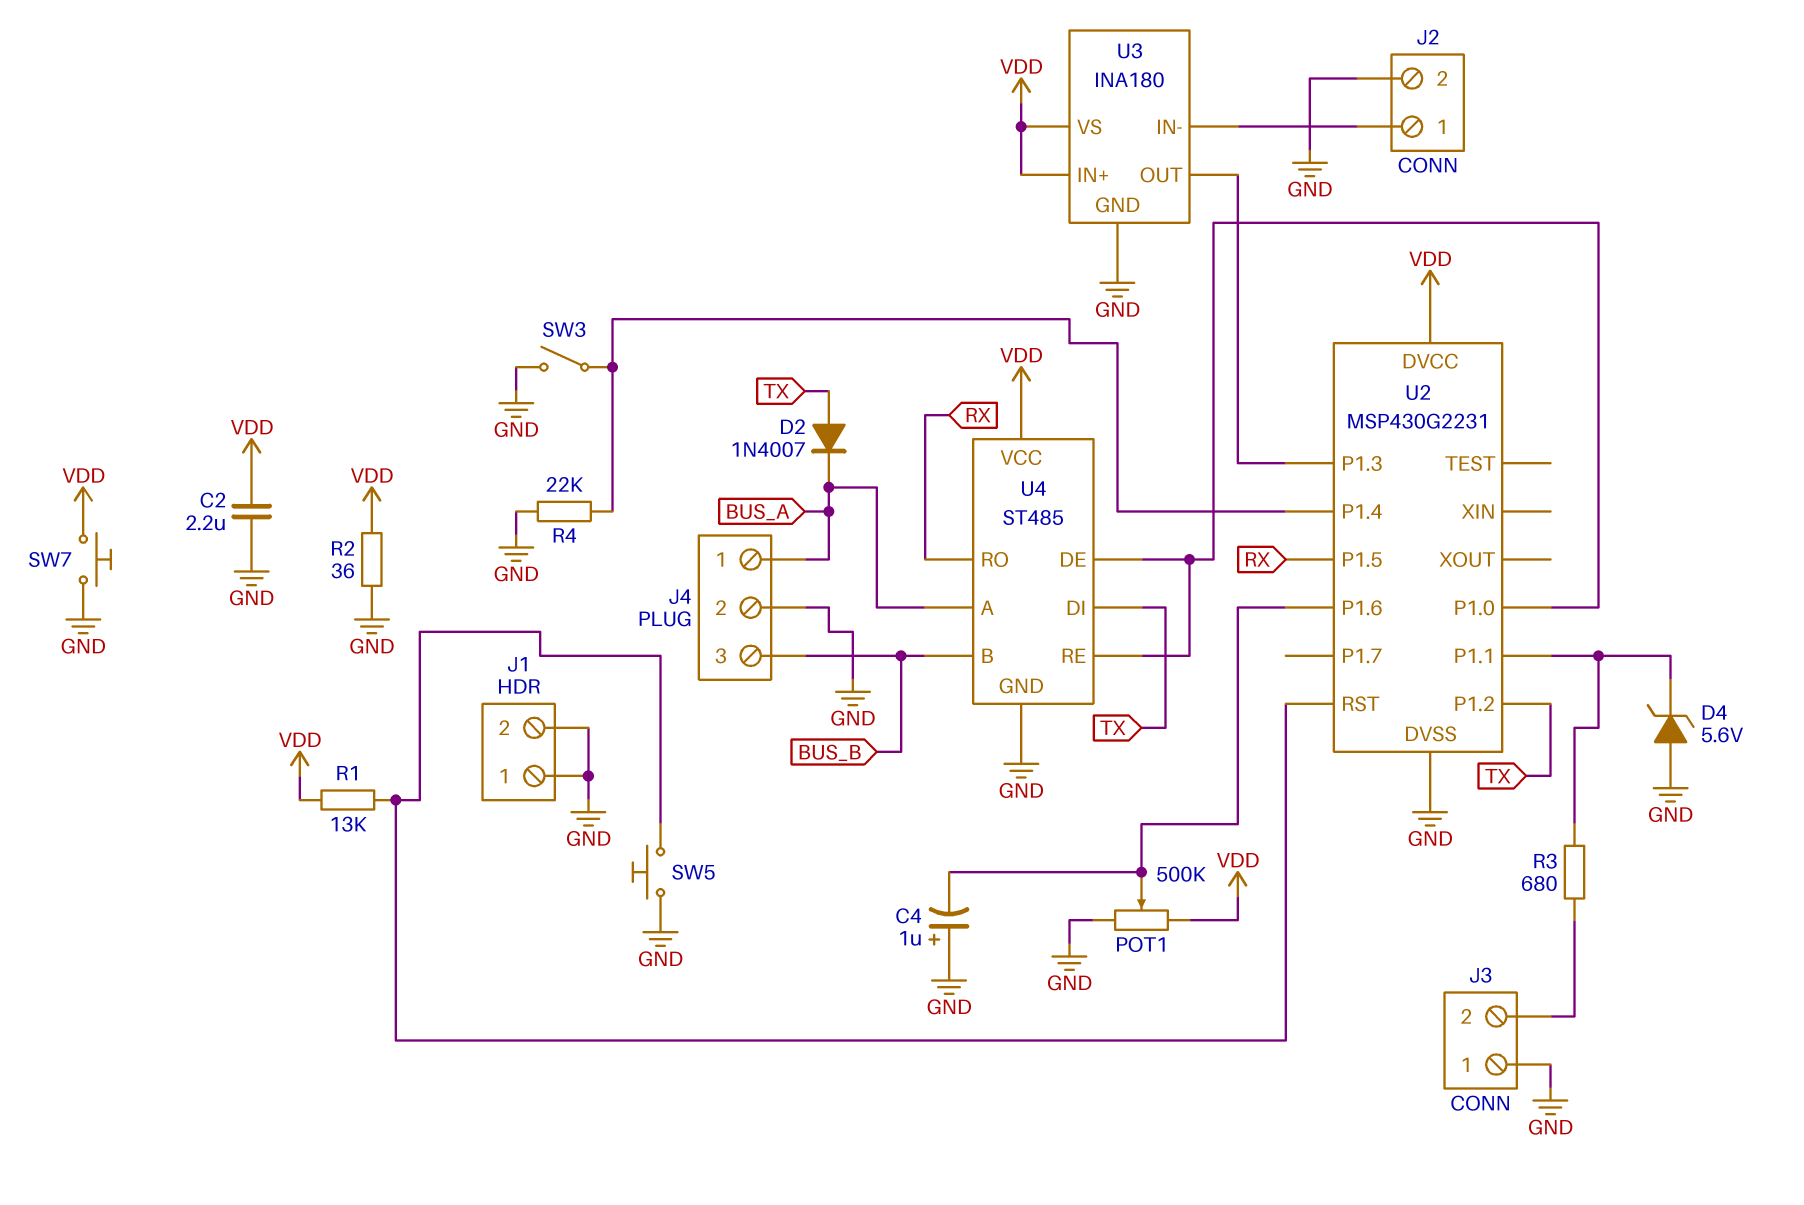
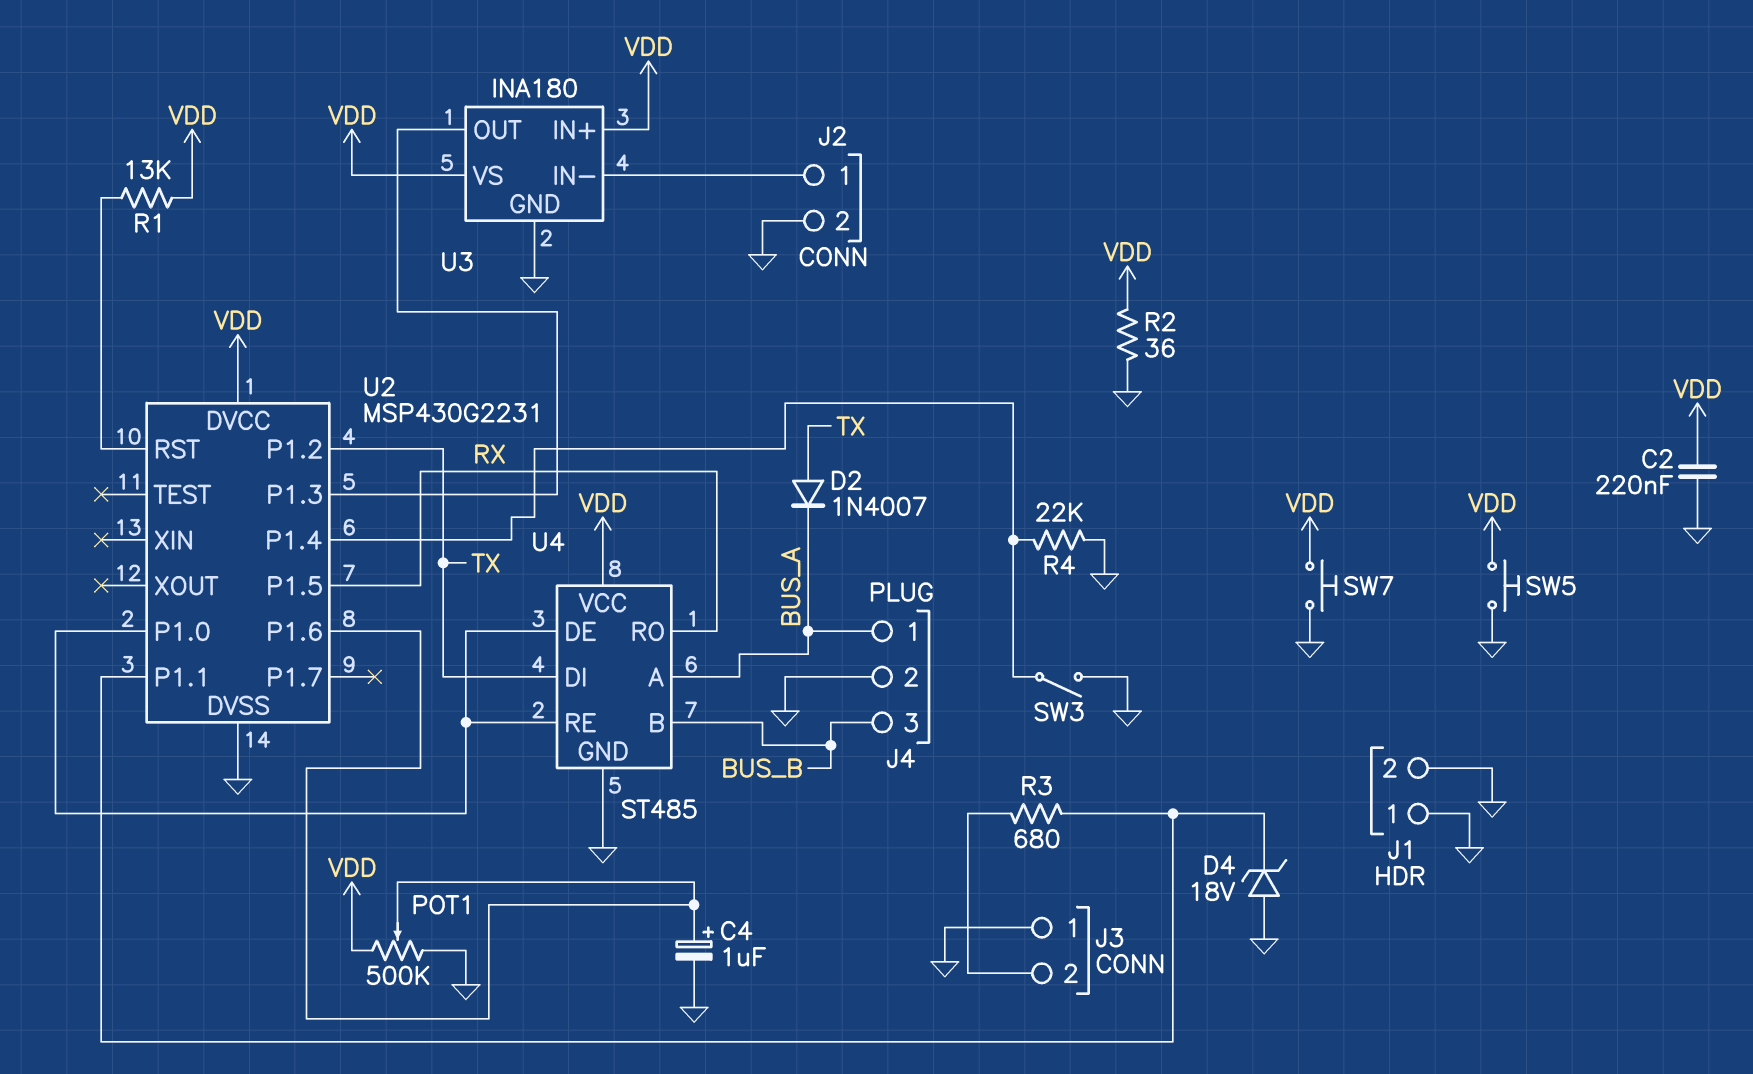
C2: 2.2uF (GND, VDD) -> 220nF (GND, VDD)
C4: 1uF (plus GND, minus U2/P1.6) -> 1uF (plus U2/P1.6, minus GND)
D4: zener 5.6V (A GND, K U2/P1.1) -> zener 18V (A GND, K U2/P1.1)
SW5: button (GND, U2/RST) -> button (GND, VDD)

